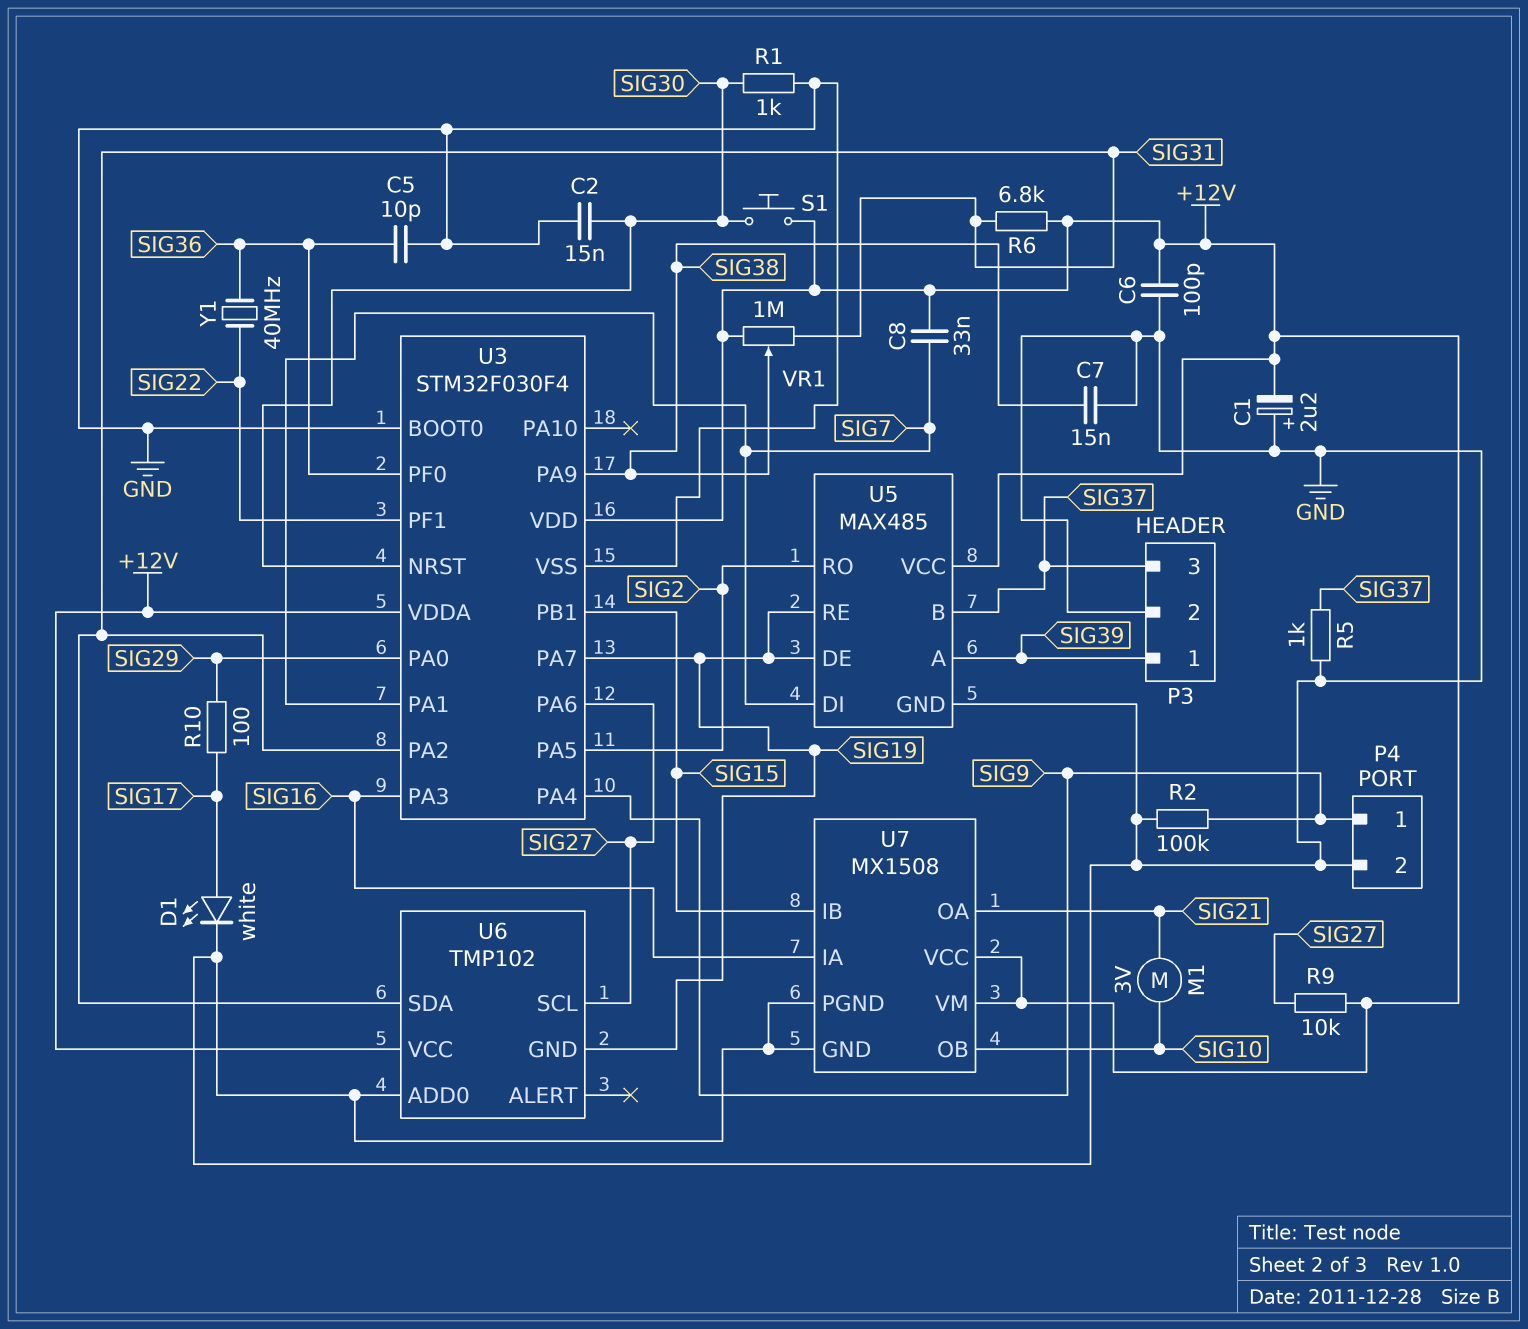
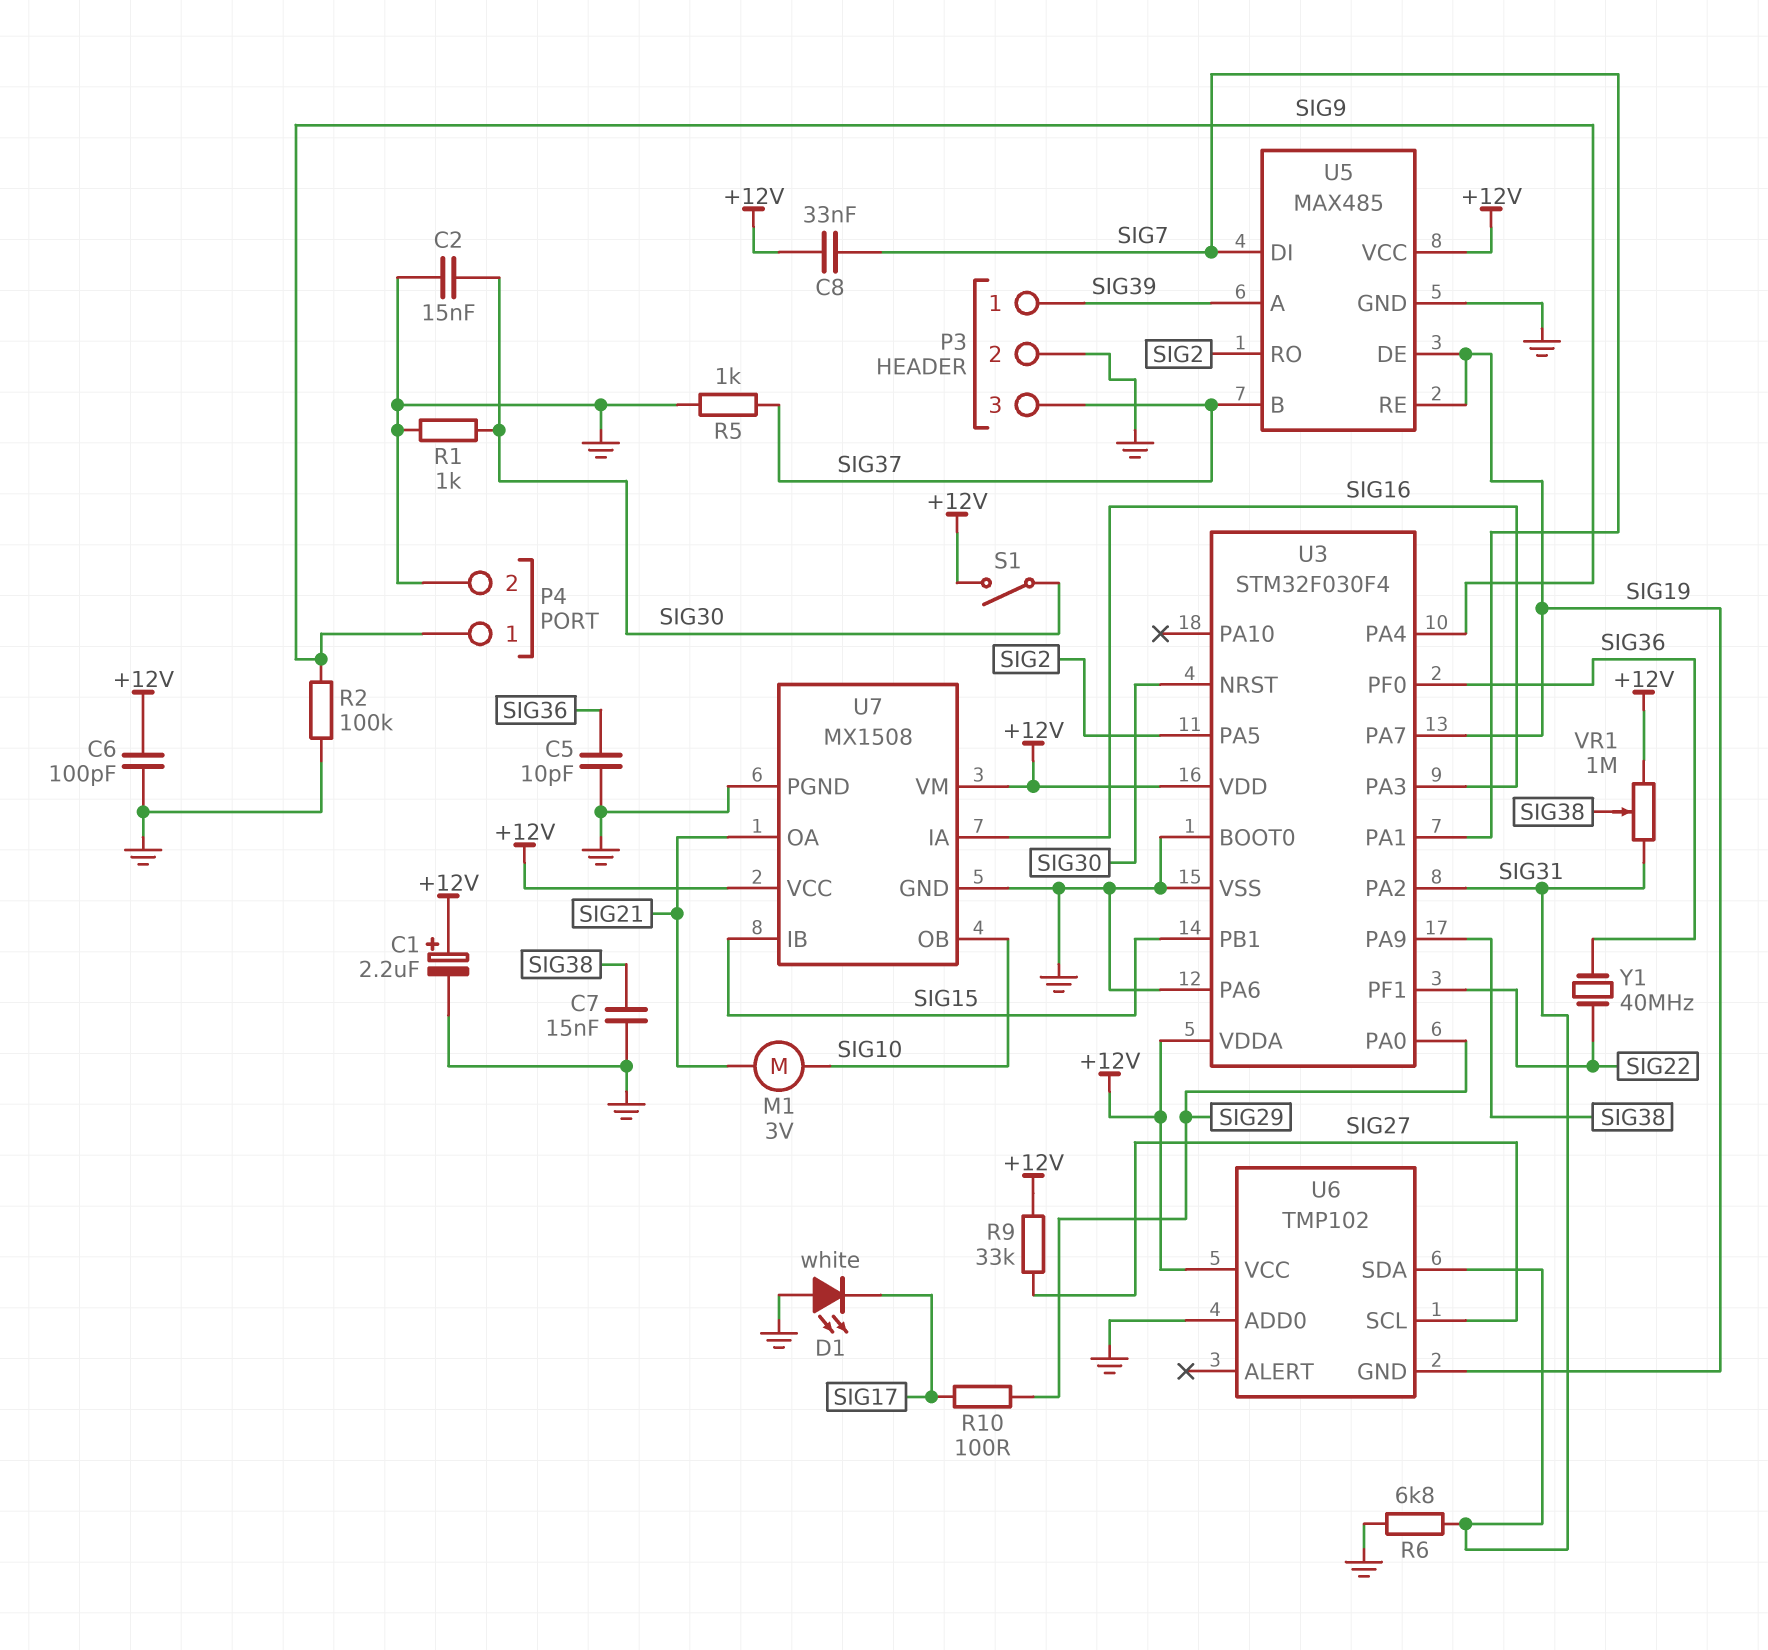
C1: 2.2uF (plus GND, minus +12V) -> 2.2uF (plus +12V, minus GND)
D1: LED white (A SIG17, K GND) -> LED white (A GND, K SIG17)
R6: 6.8k (+12V, SIG31) -> 6.8k (GND, SIG31)
R9: 10k (+12V, SIG27) -> 33k (+12V, SIG27)
S1: button (+12V, SIG30) -> switch (+12V, SIG30)
U3 pin PA6: SIG27 -> GND

